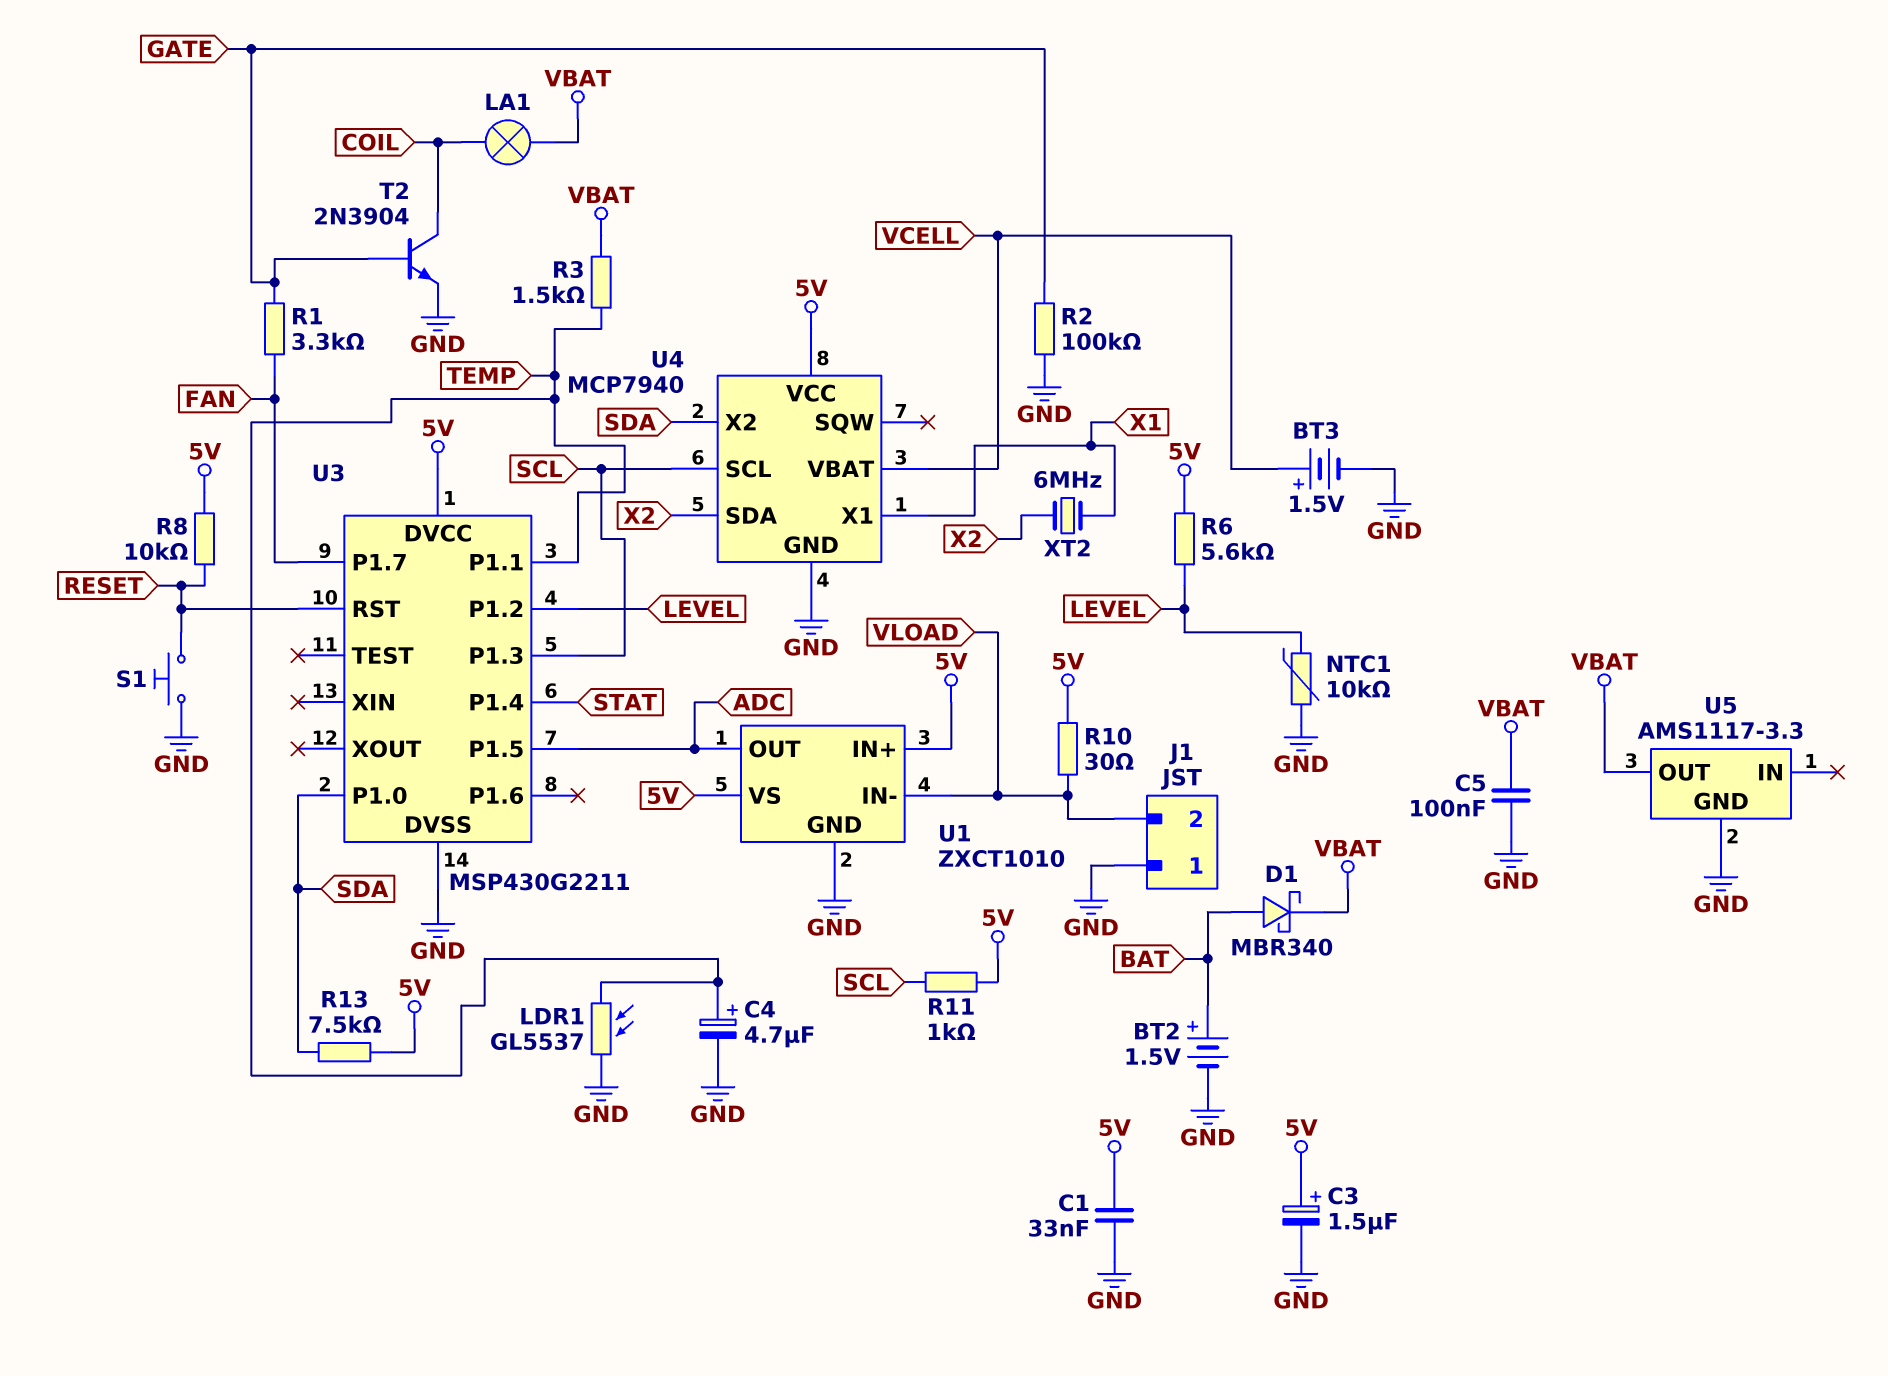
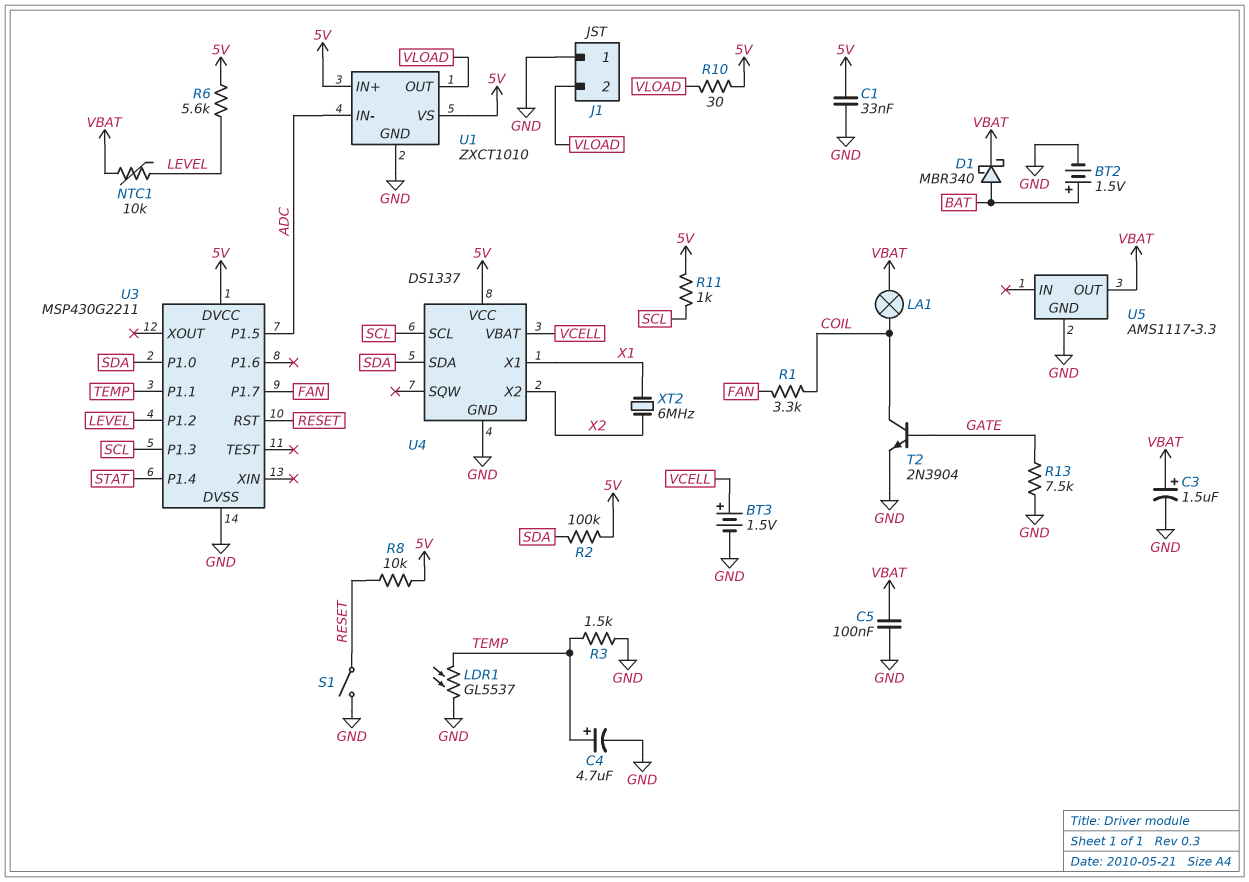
C3: 1.5uF (plus 5V, minus GND) -> 1.5uF (plus VBAT, minus GND)
NTC1: 10k (GND, LEVEL) -> 10k (LEVEL, VBAT)
R1: 3.3k (FAN, GATE) -> 3.3k (COIL, FAN)
R2: 100k (GATE, GND) -> 100k (5V, SDA)
R3: 1.5k (TEMP, VBAT) -> 1.5k (GND, TEMP)
R13: 7.5k (5V, SDA) -> 7.5k (GATE, GND)
S1: button (GND, RESET) -> switch (GND, RESET)
U1 pin IN-: VLOAD -> ADC
U1 pin OUT: ADC -> VLOAD
U4: MCP7940 -> DS1337
U4 pin SDA: X2 -> SDA
U4 pin X2: SDA -> X2

